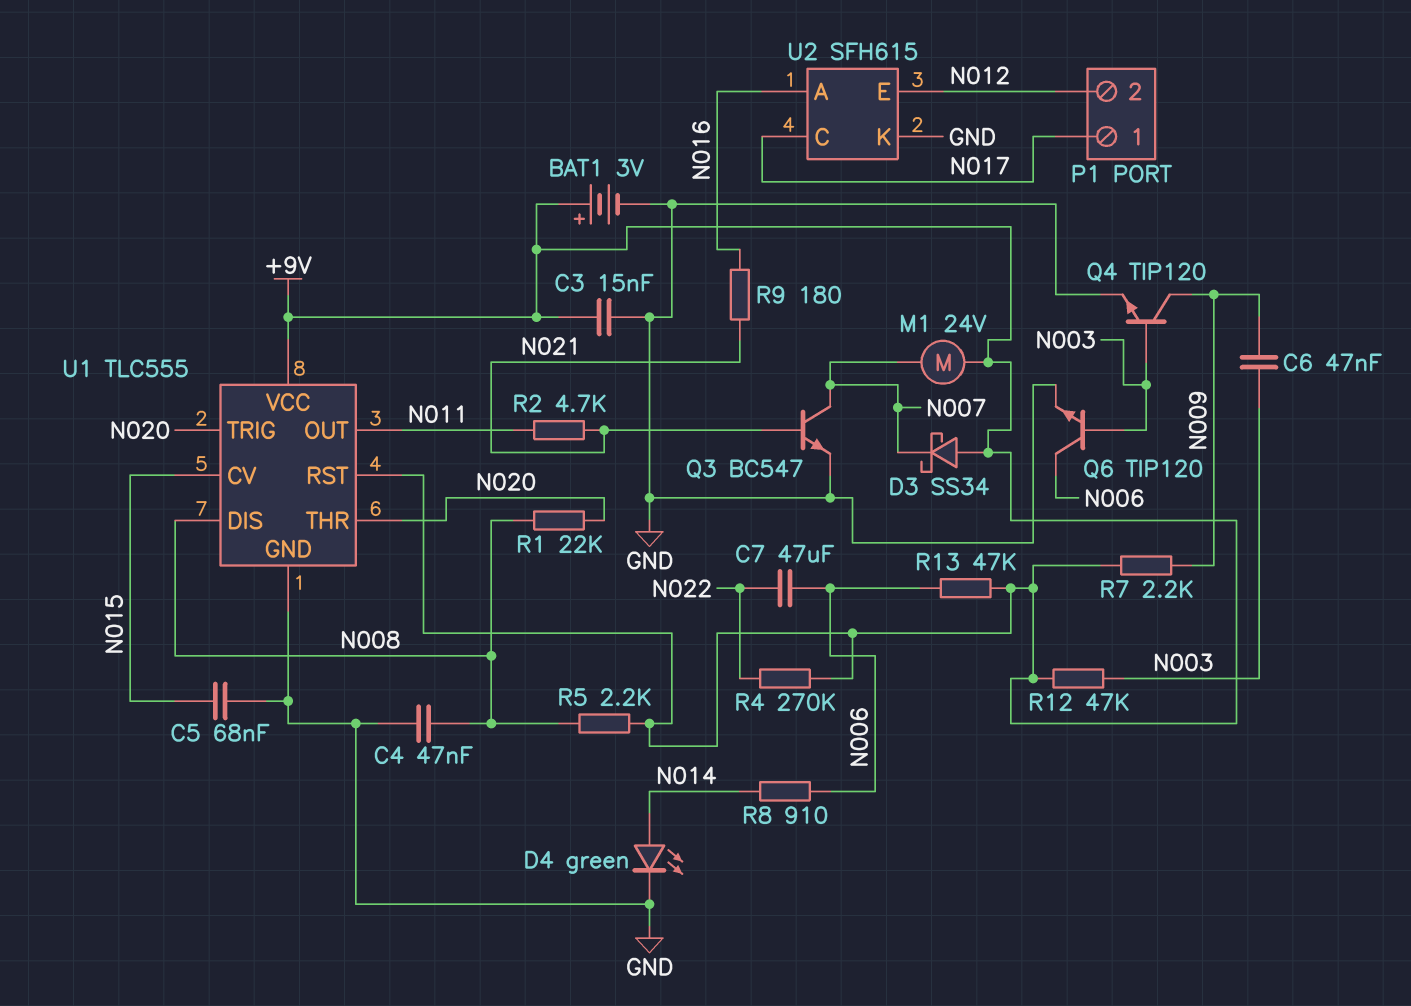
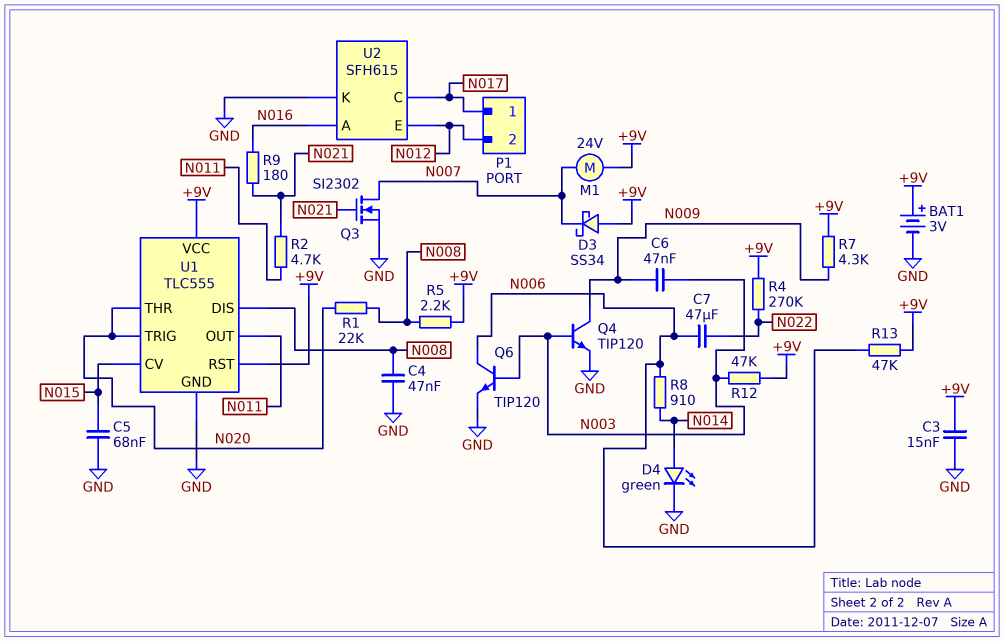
Q3: NPN BC547 (B N021, C N007, E GND) -> NMOS SI2302 (G N021, D N007, S GND)
R7: 2.2k (+9V, N009) -> 4.3k (+9V, N009)

